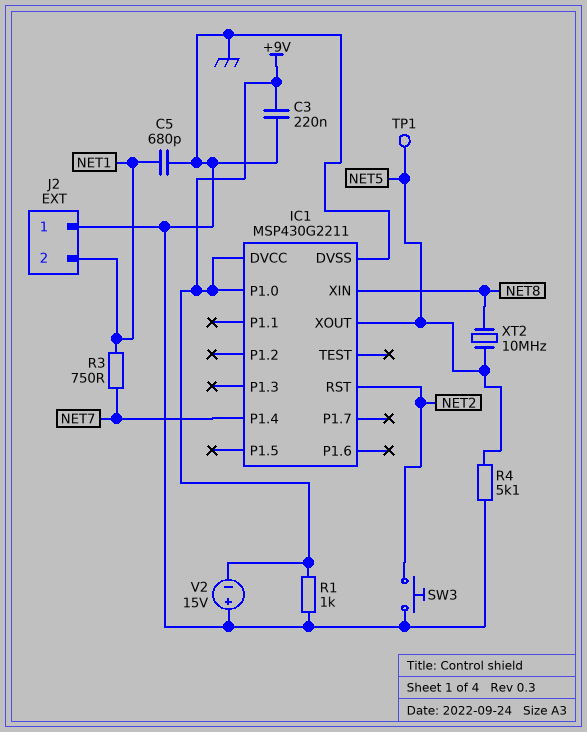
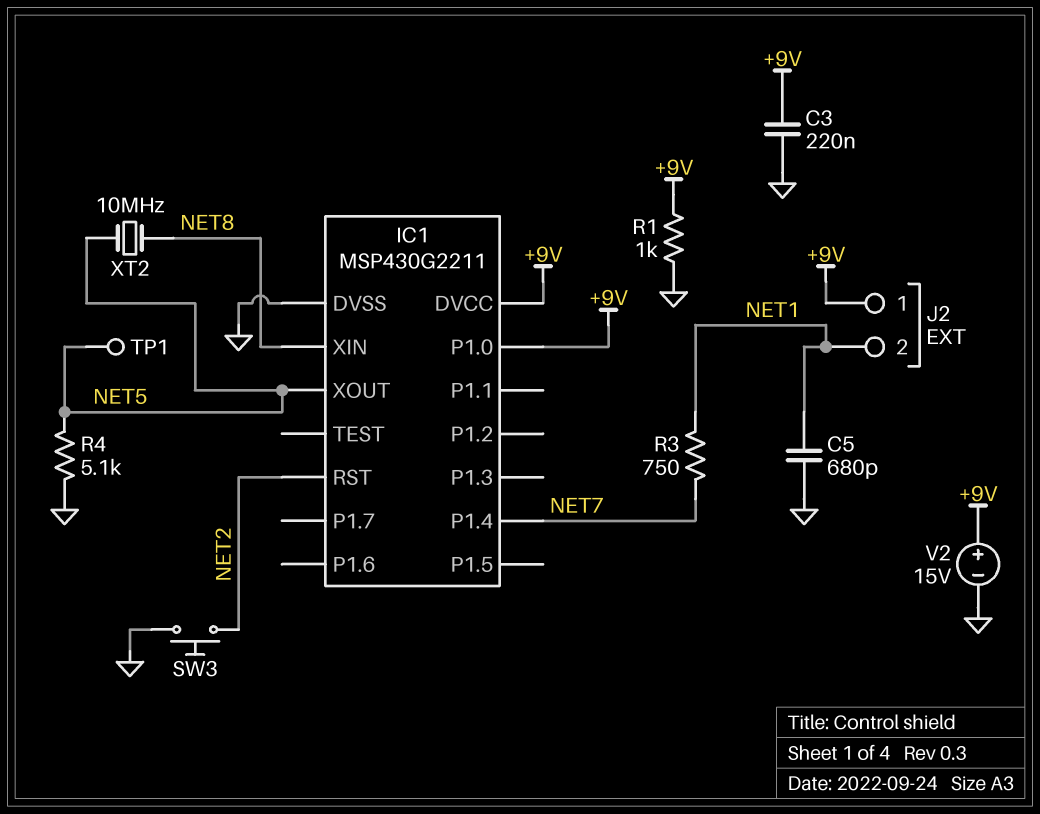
J2 pin 1: GND -> +9V
V2: 15V (plus GND, minus +9V) -> 15V (plus +9V, minus GND)

